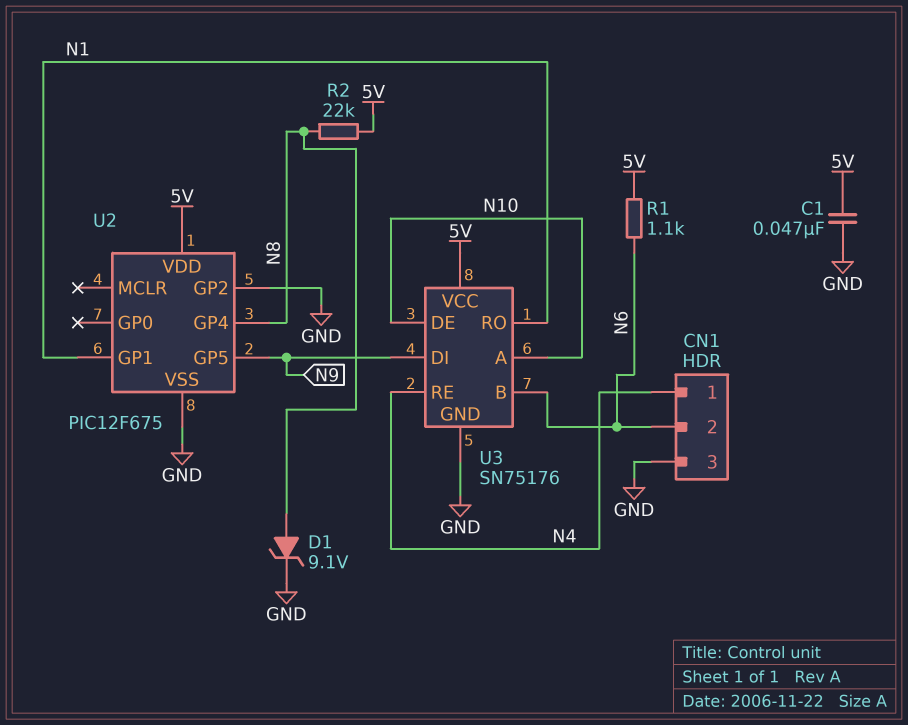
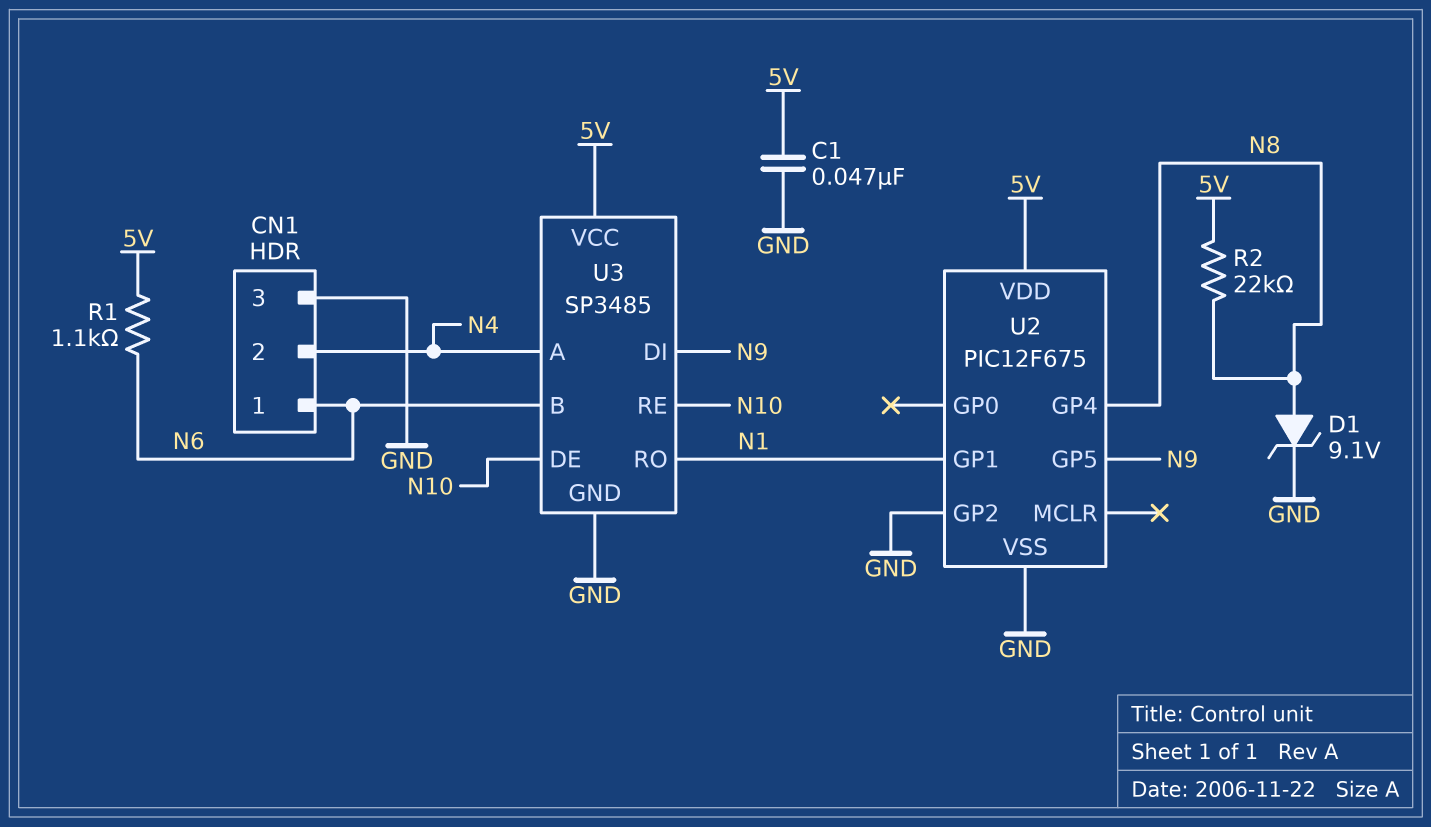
CN1 pin 1: N4 -> N6
CN1 pin 2: N6 -> N4
U3: SN75176 -> SP3485
U3 pin A: N10 -> N4
U3 pin RE: N4 -> N10

